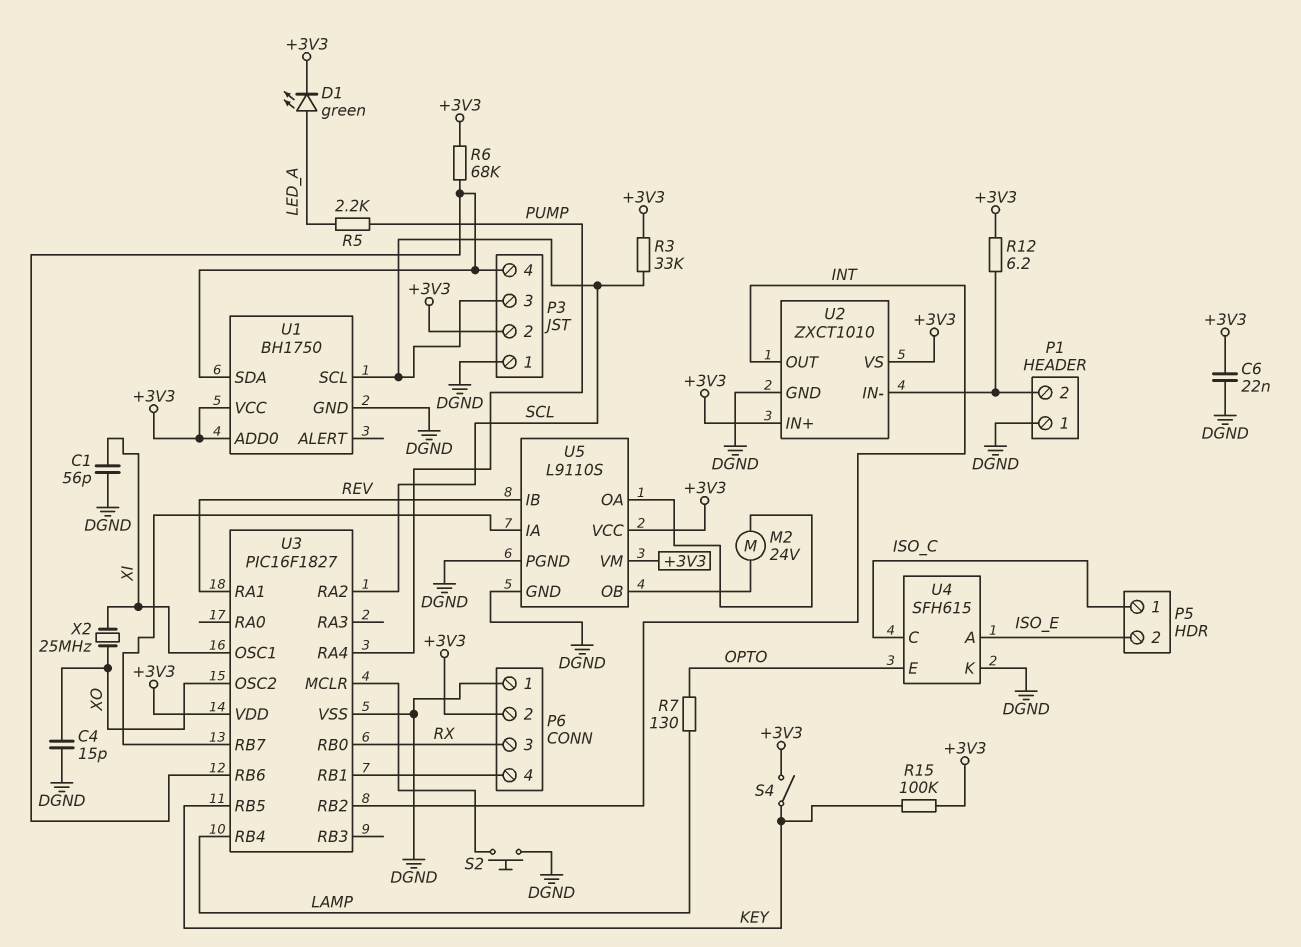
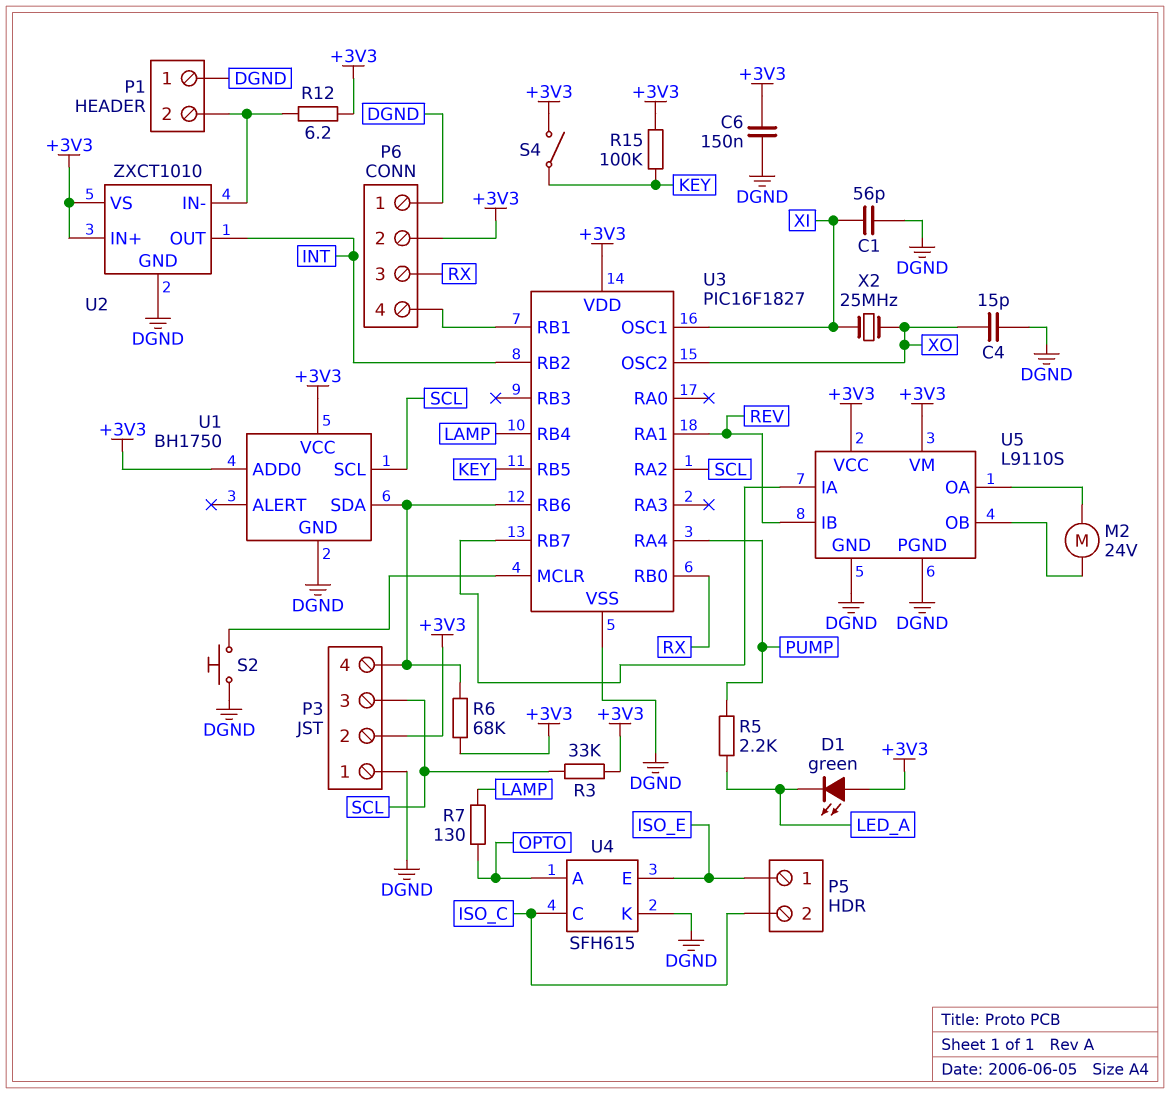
C6: 22nF (+3V3, DGND) -> 150nF (+3V3, DGND)
D1: LED green (A LED_A, K +3V3) -> LED green (A +3V3, K LED_A)
P5 pin 1: ISO_C -> ISO_E
P5 pin 2: ISO_E -> ISO_C
U4 pin A: ISO_E -> OPTO
U4 pin E: OPTO -> ISO_E

